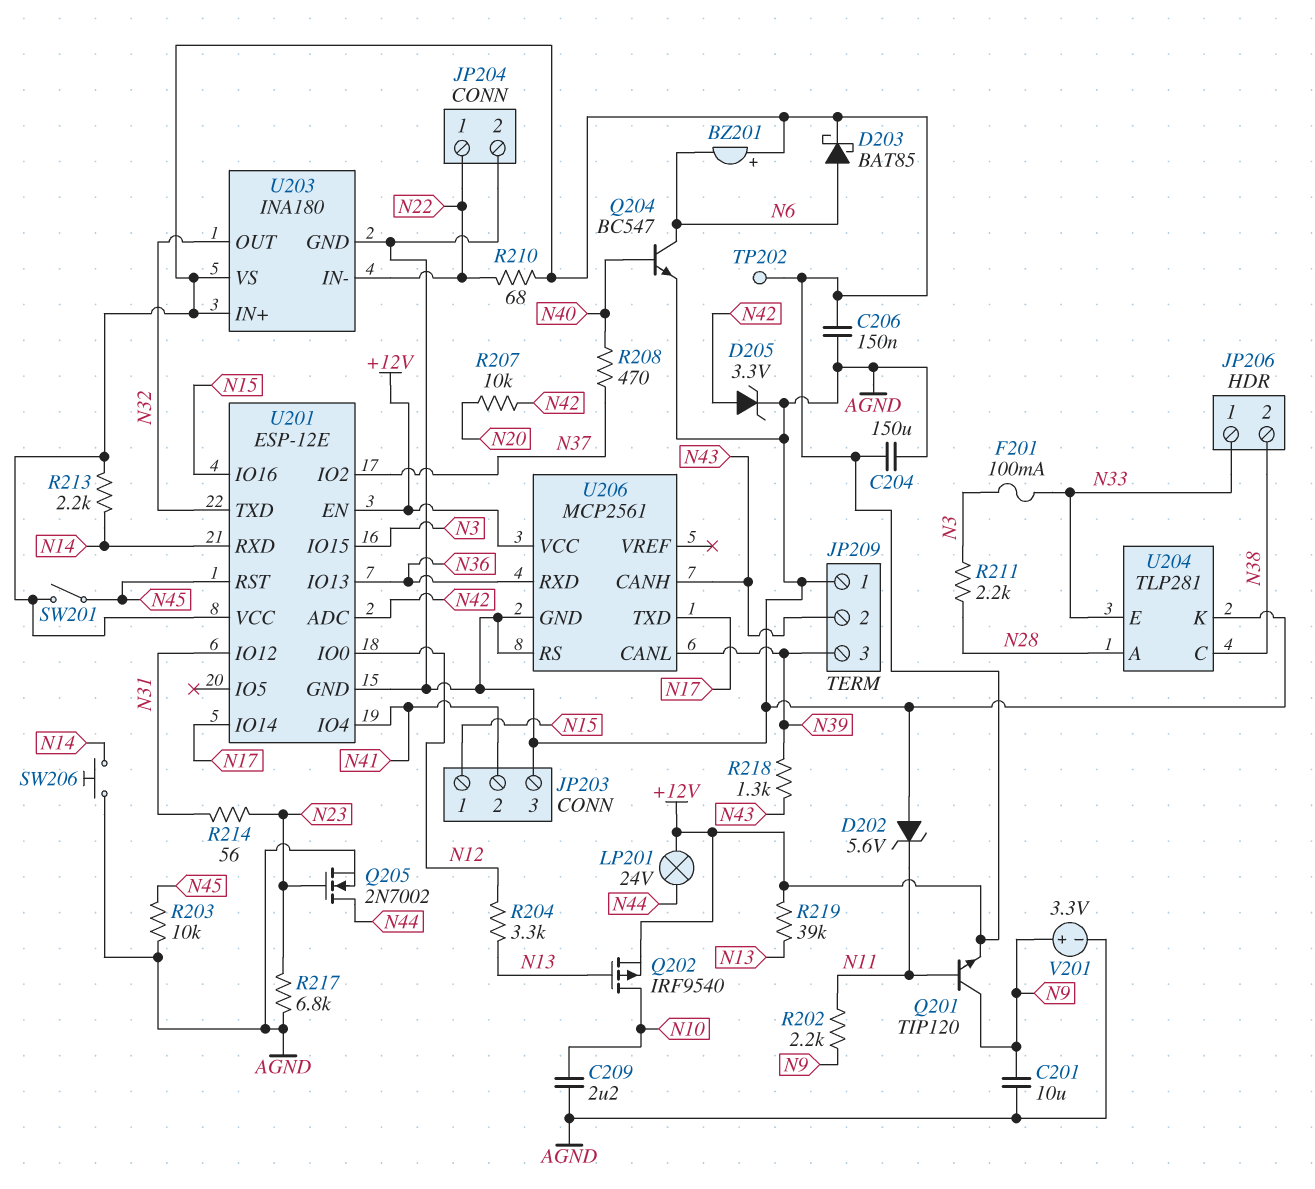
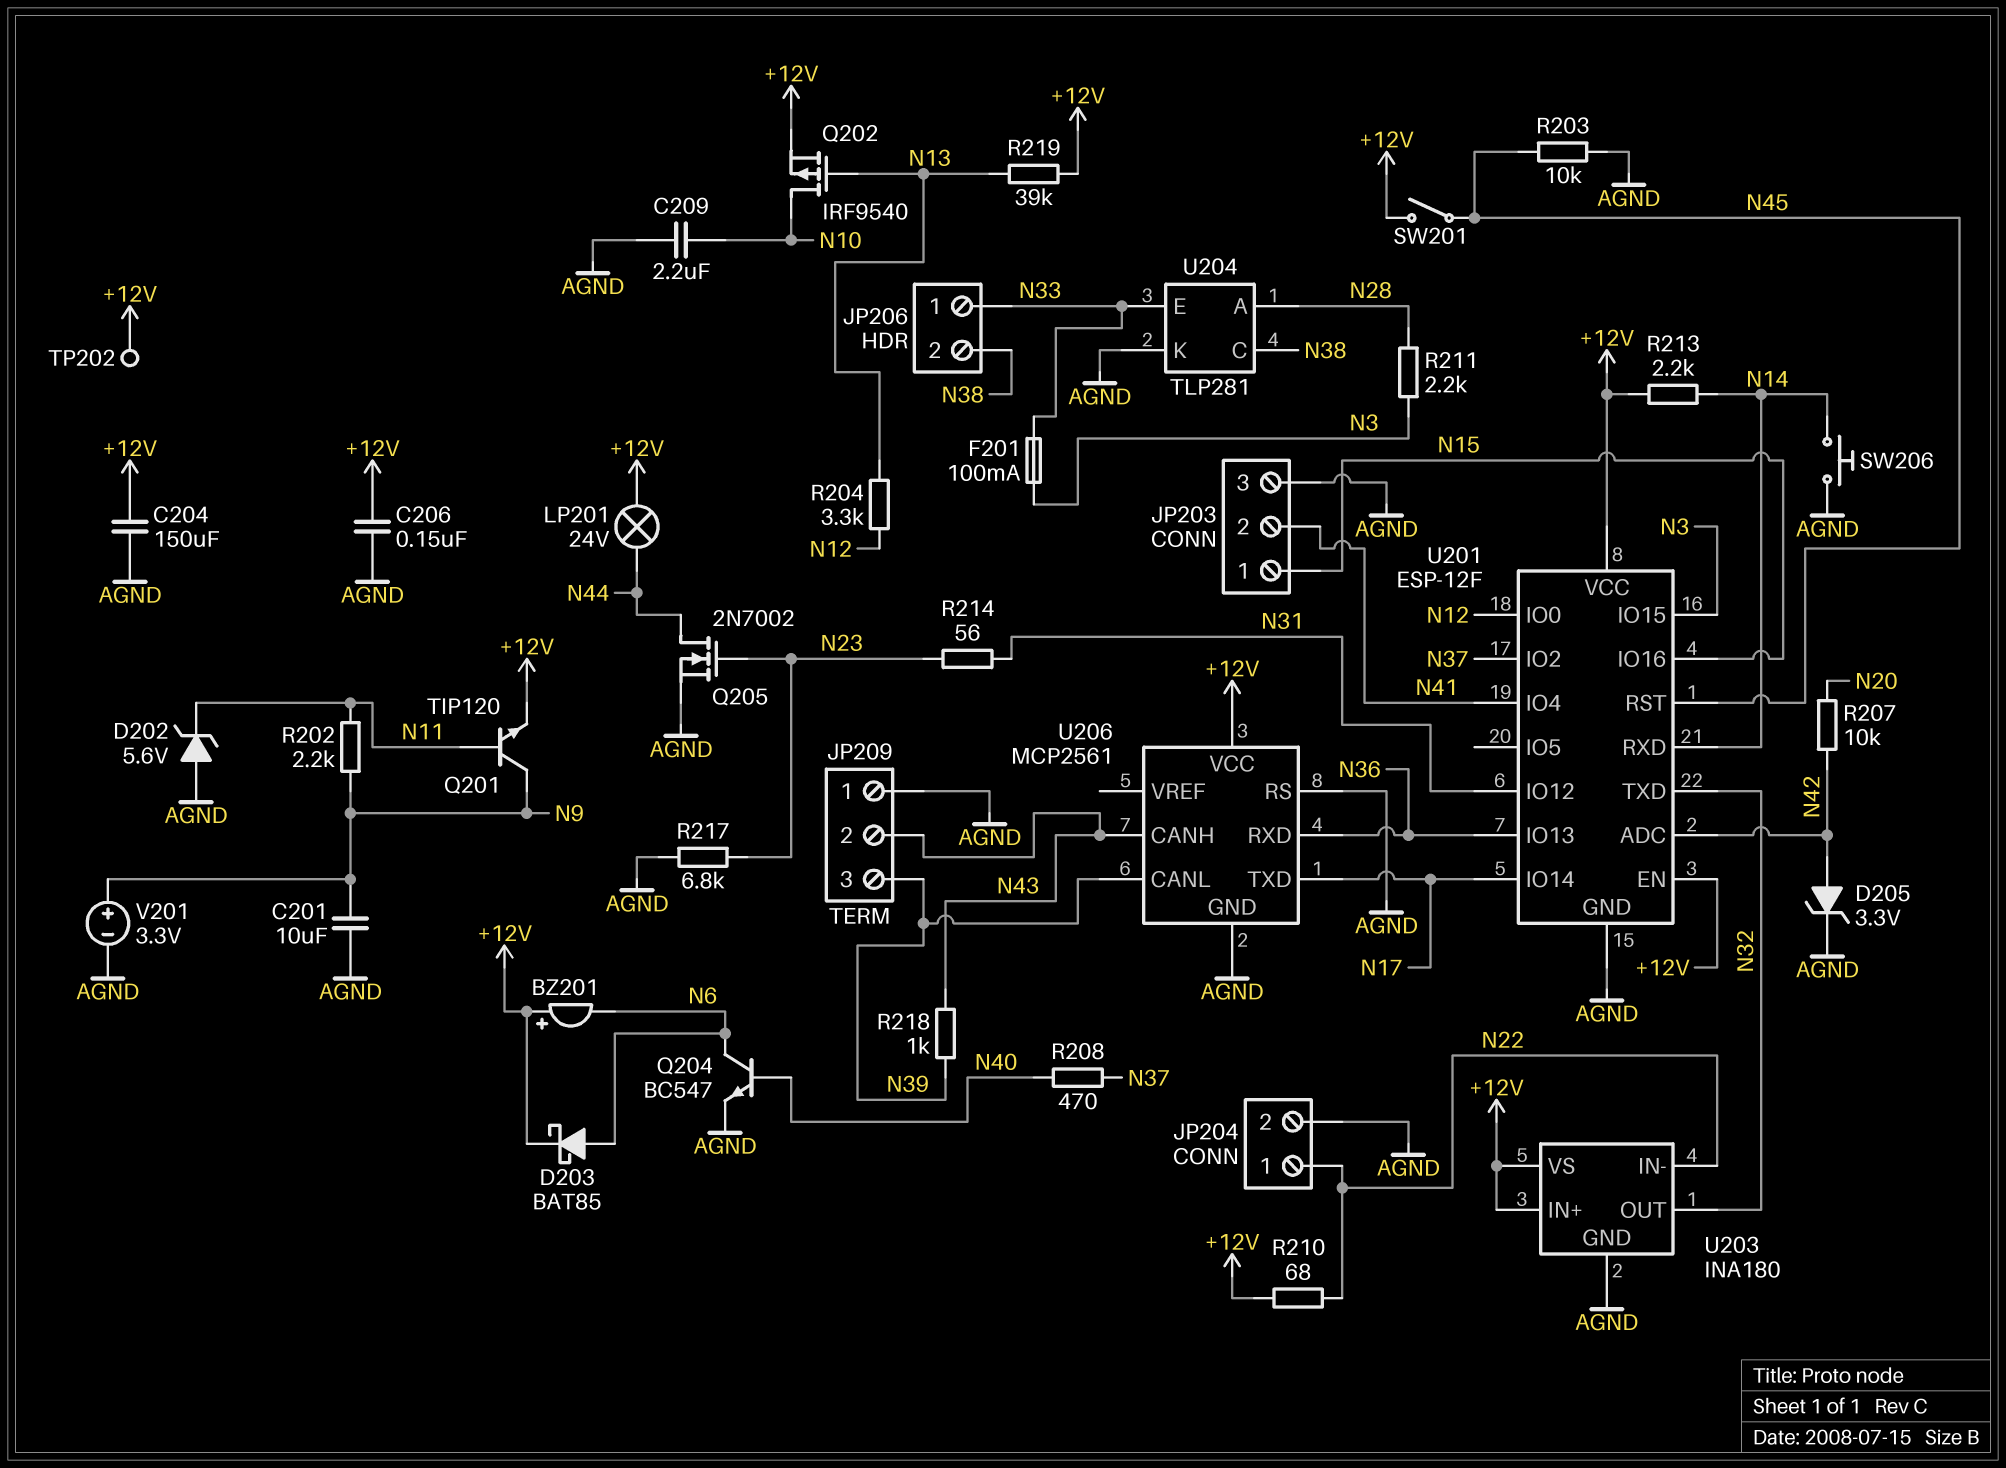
R218: 1.3k (N39, N43) -> 1k (N39, N43)
U201: ESP-12E -> ESP-12F

